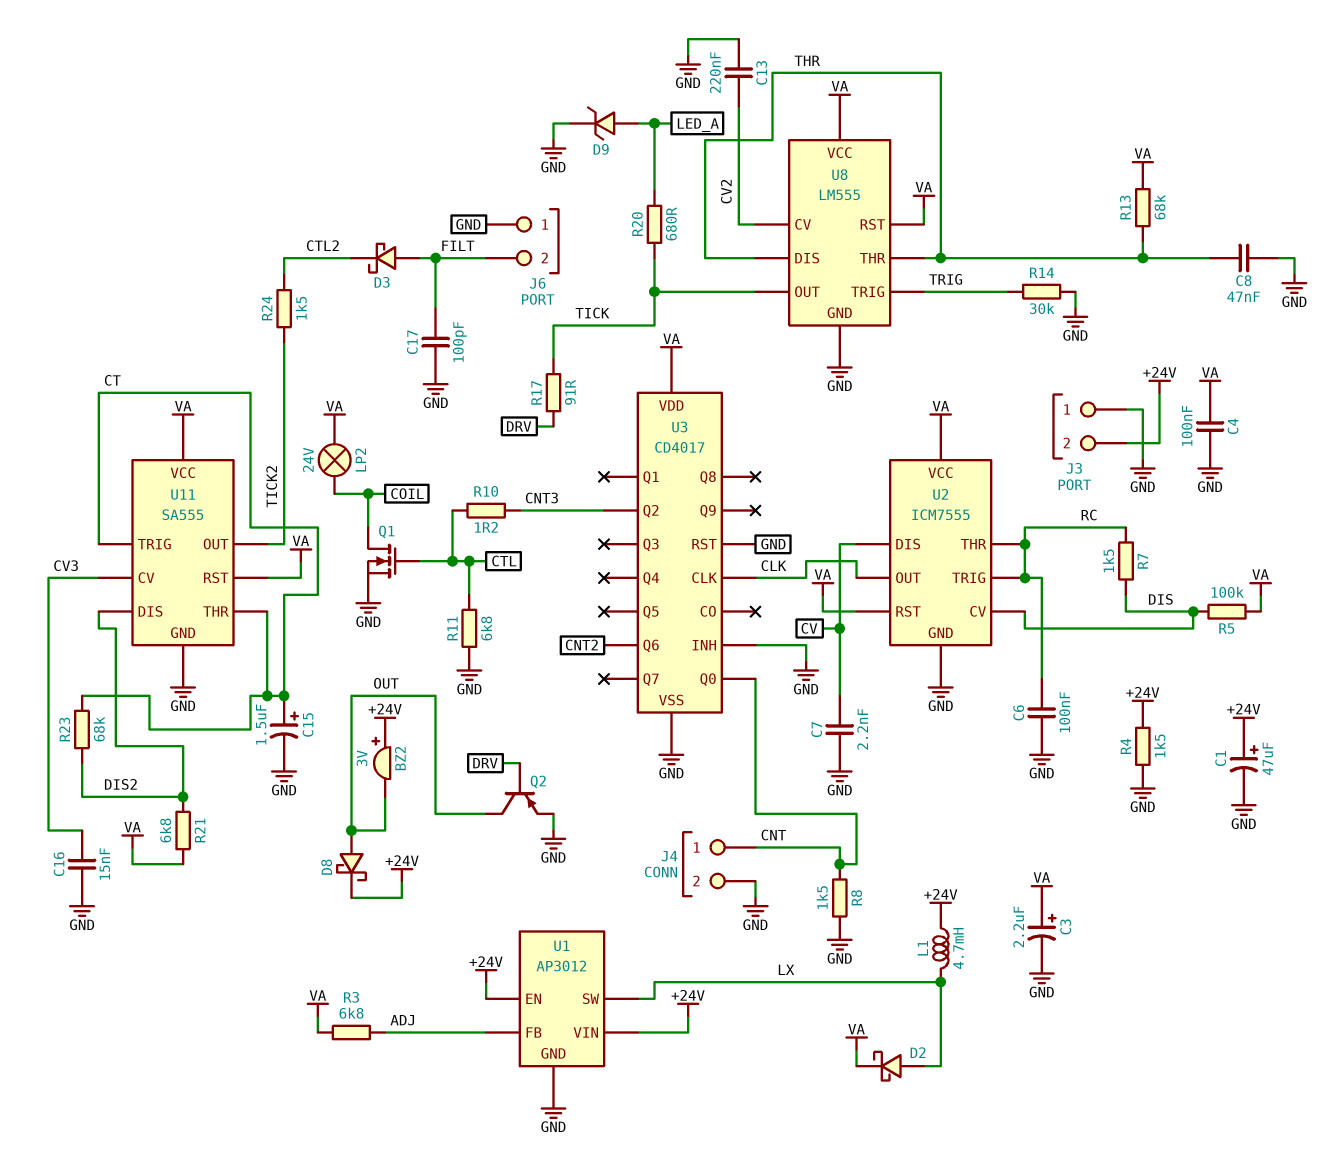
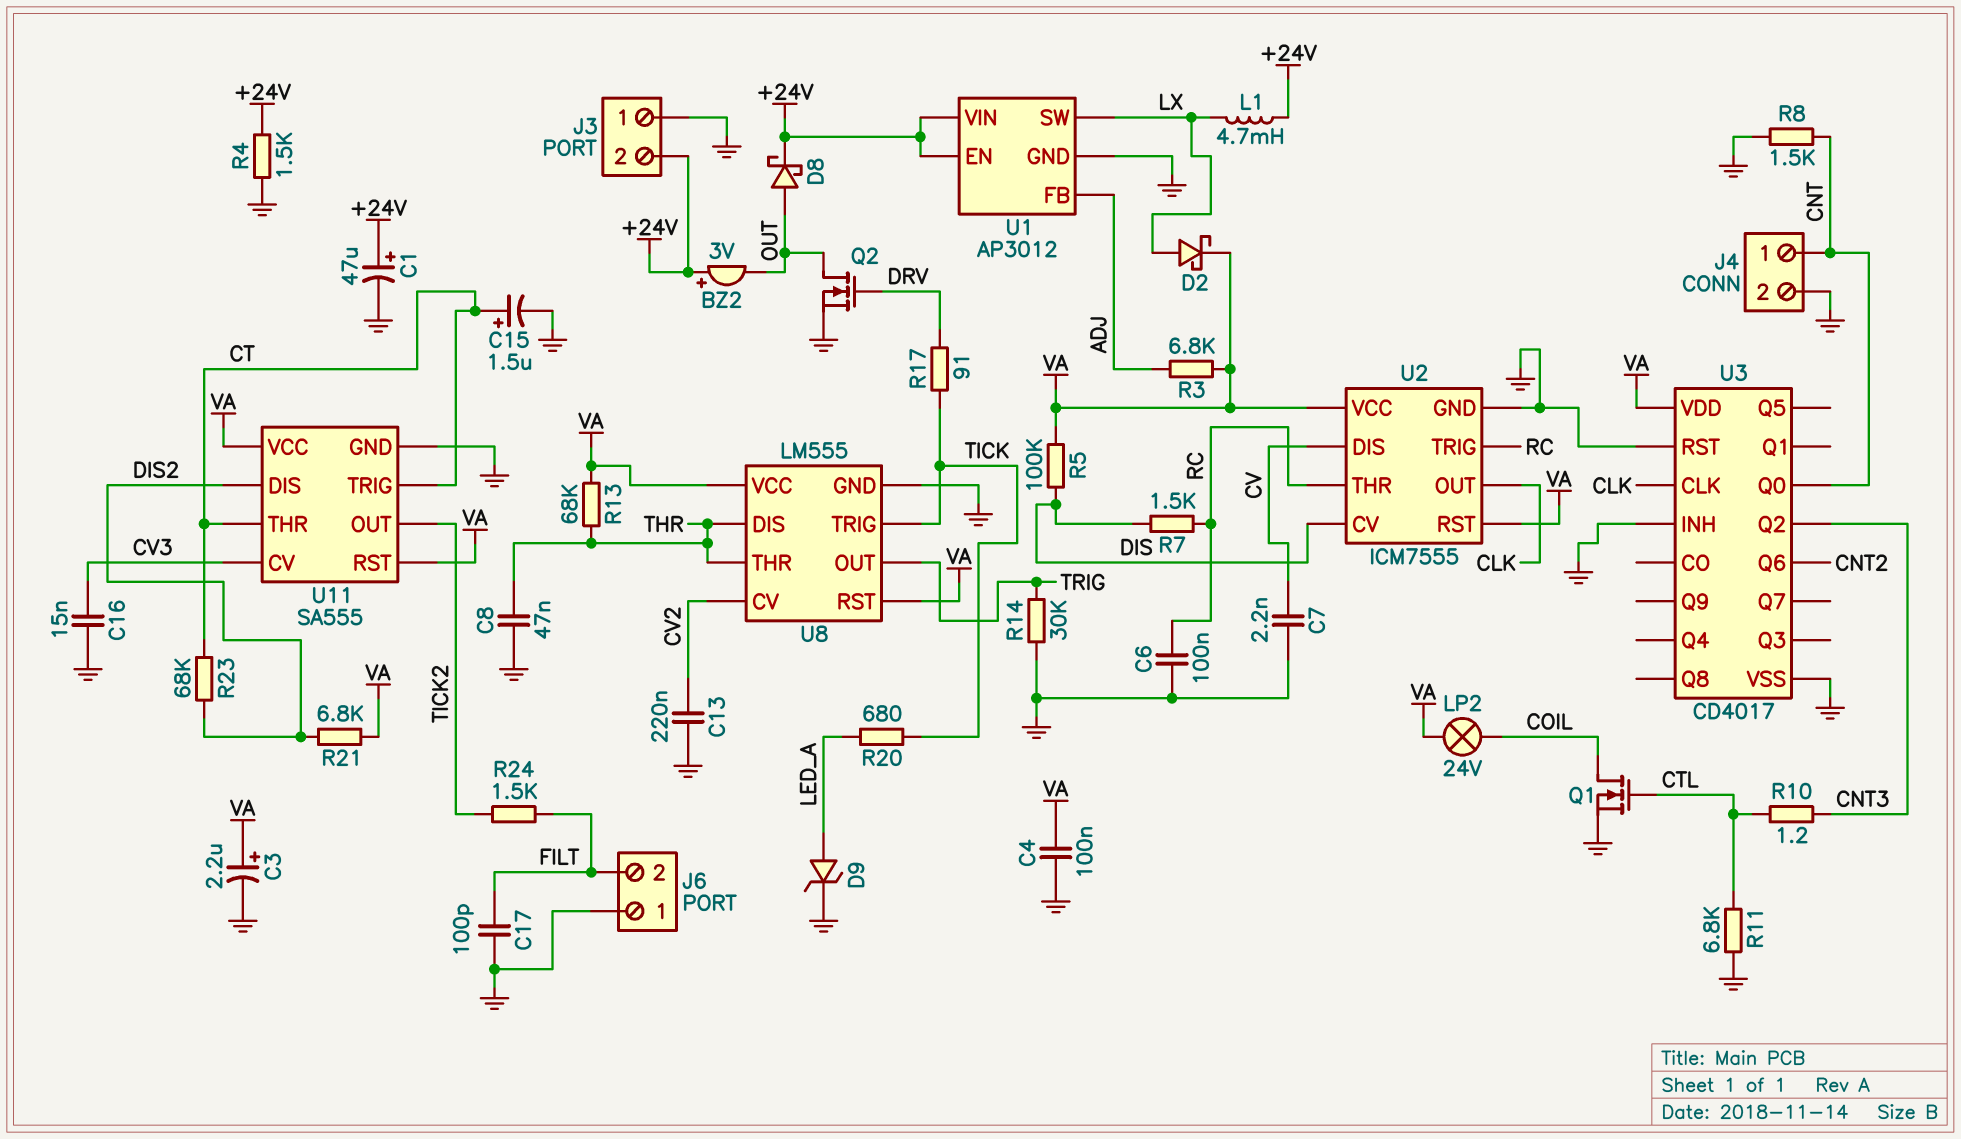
D3: schottky (A FILT, K CTL2) -> none
Q2: PNP (B DRV, C OUT, E GND) -> NMOS (G DRV, D OUT, S GND)
R24: 1.5k (CTL2, TICK2) -> 1.5k (FILT, TICK2)
U8 pin OUT: TICK -> TRIG
U8 pin TRIG: TRIG -> TICK

